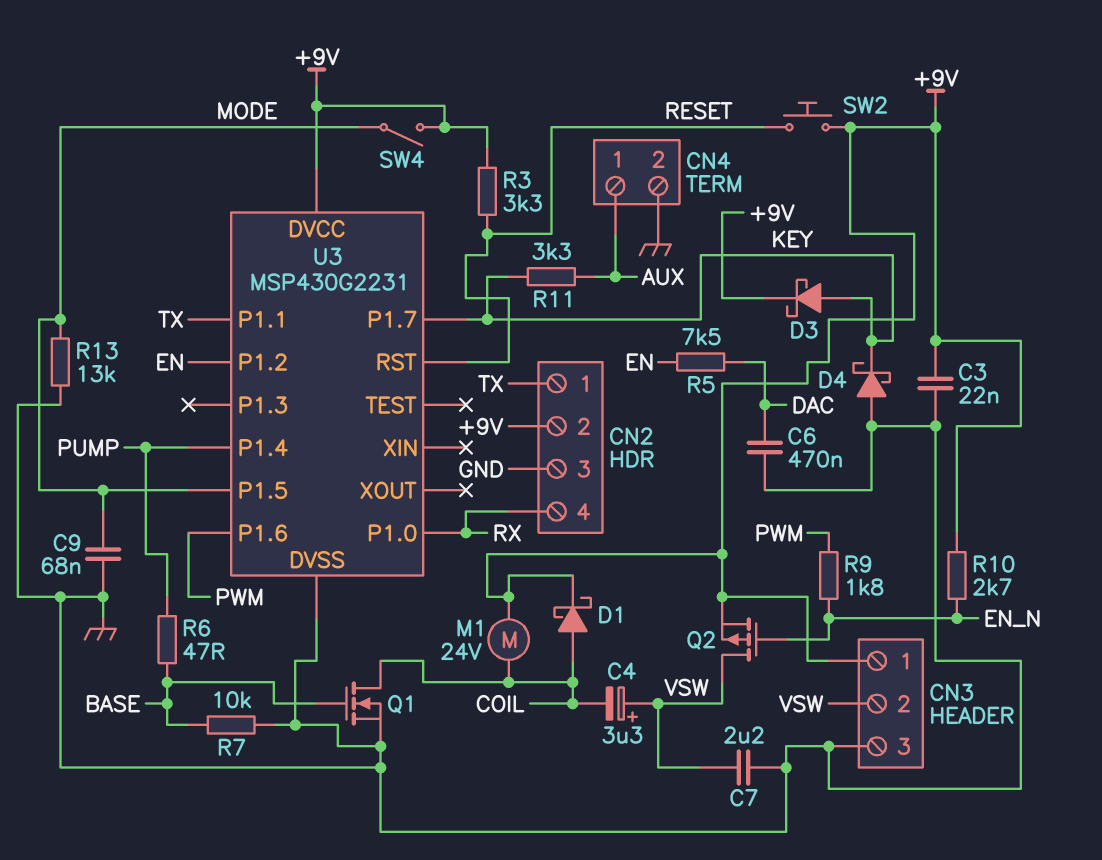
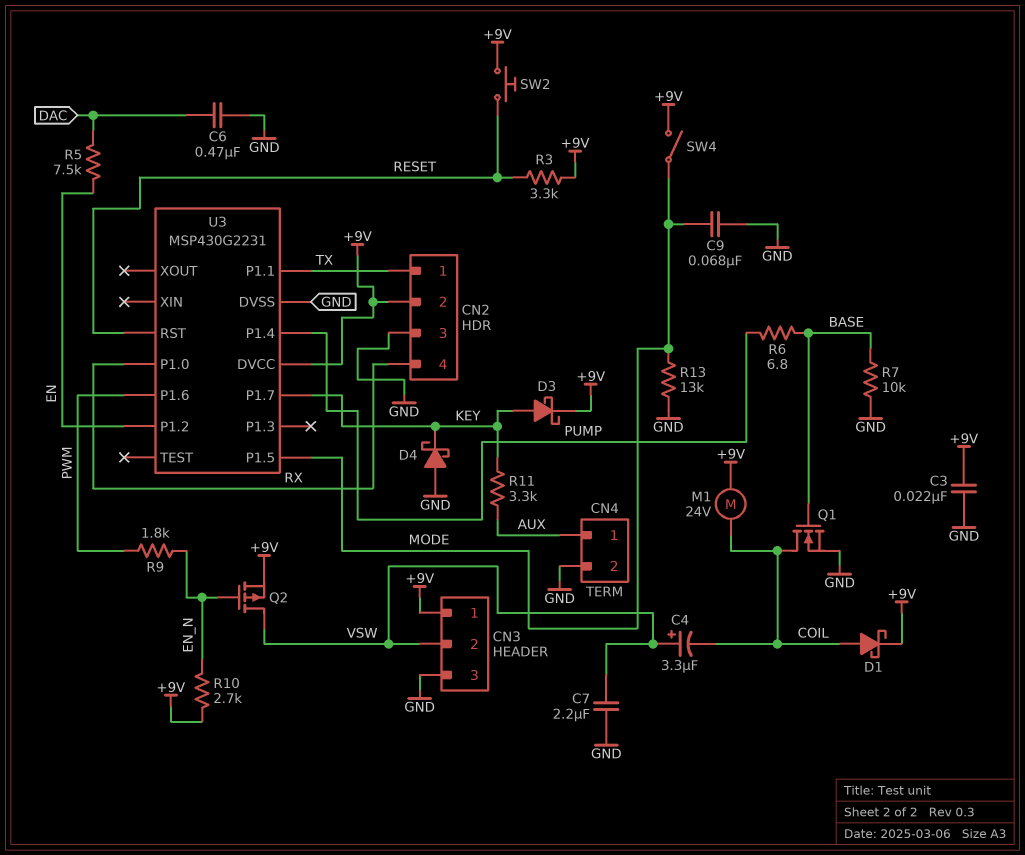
R6: 47 (BASE, PUMP) -> 6.8 (BASE, PUMP)

